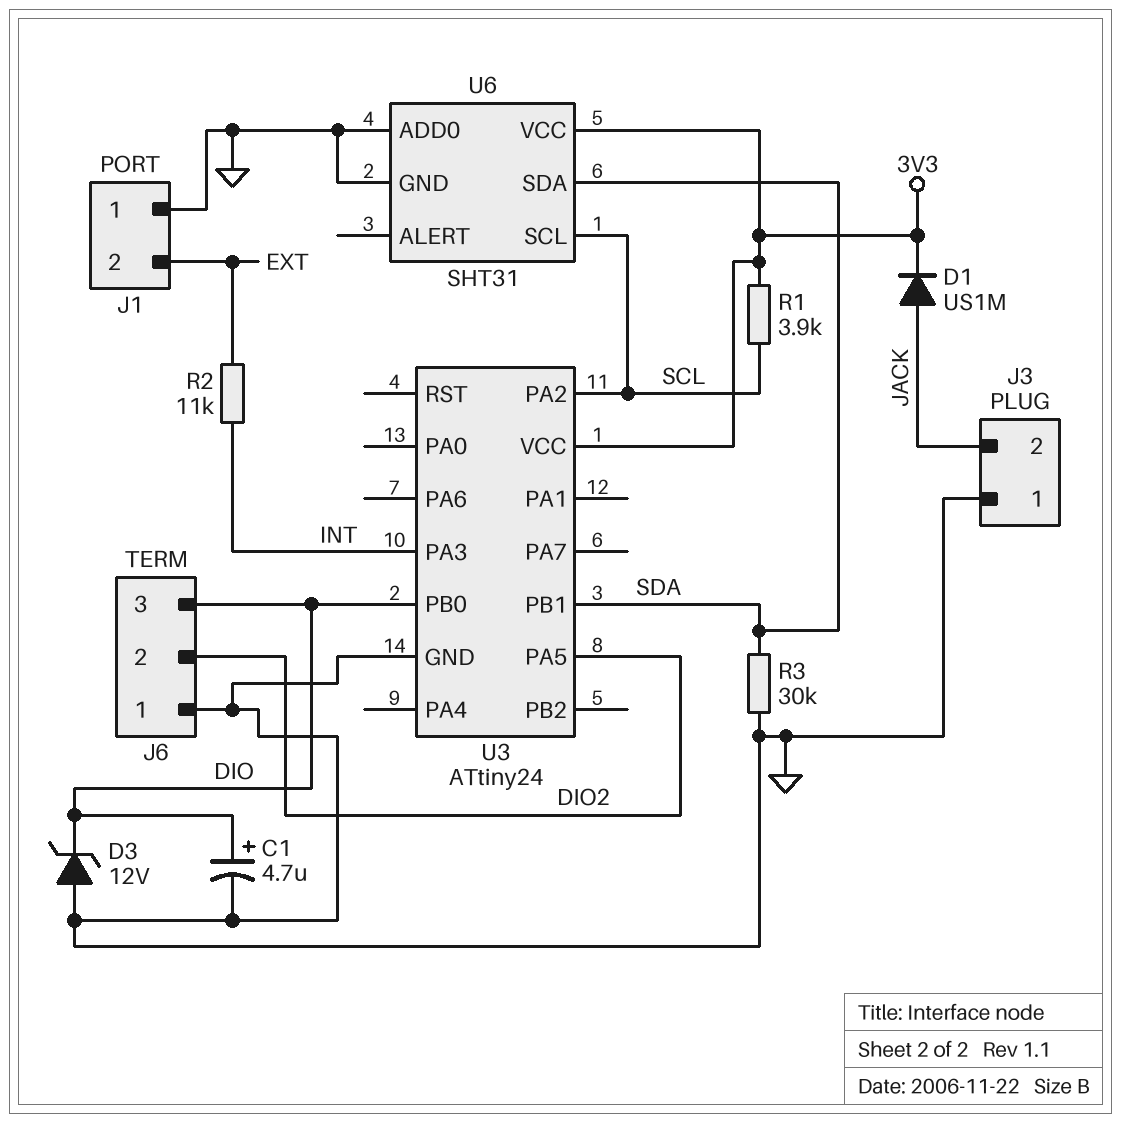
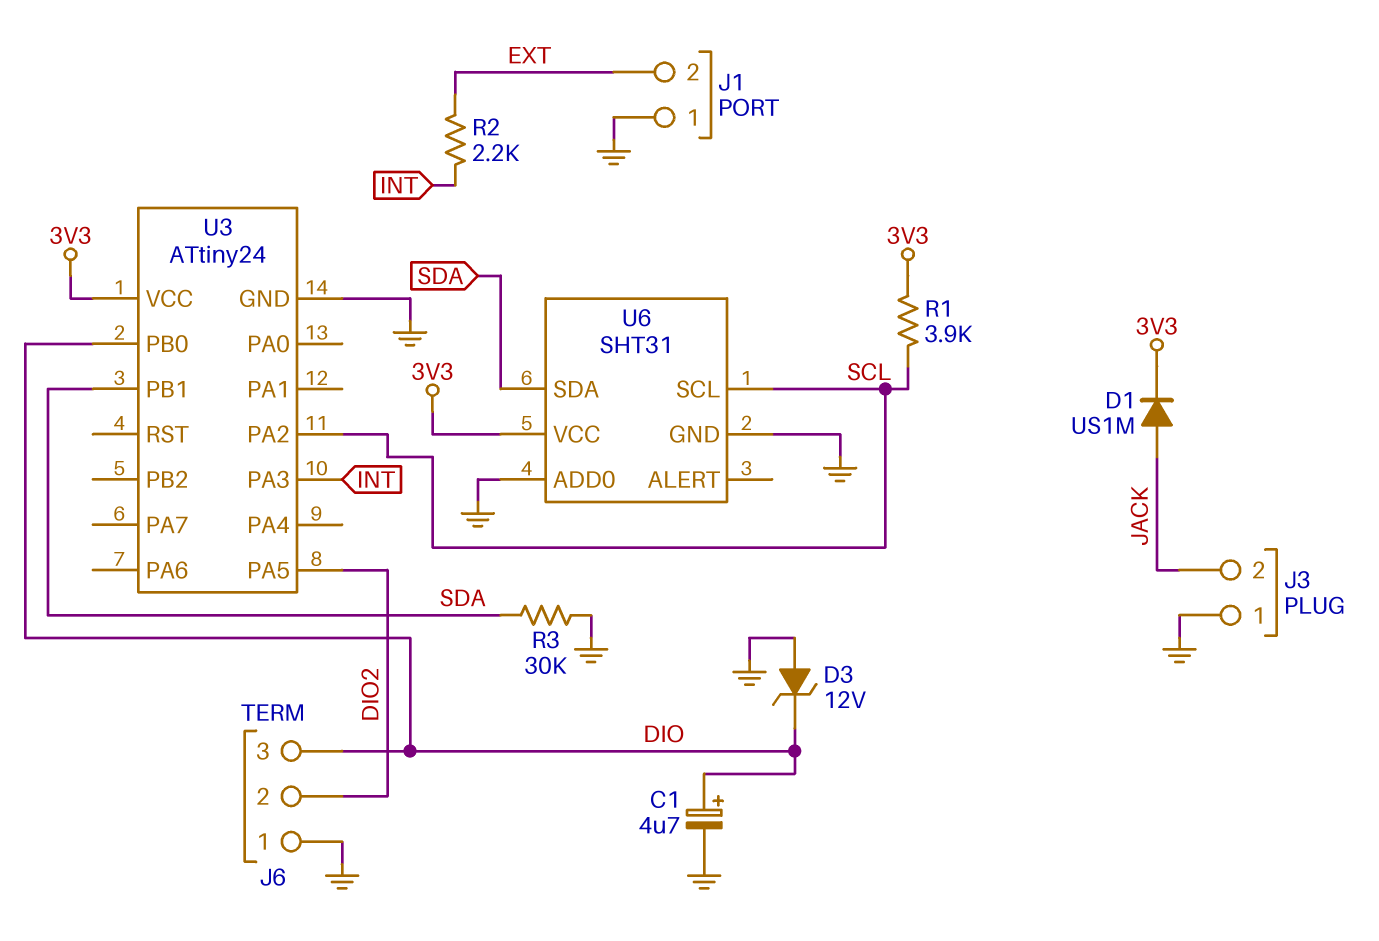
R2: 11k (EXT, INT) -> 2.2k (EXT, INT)

